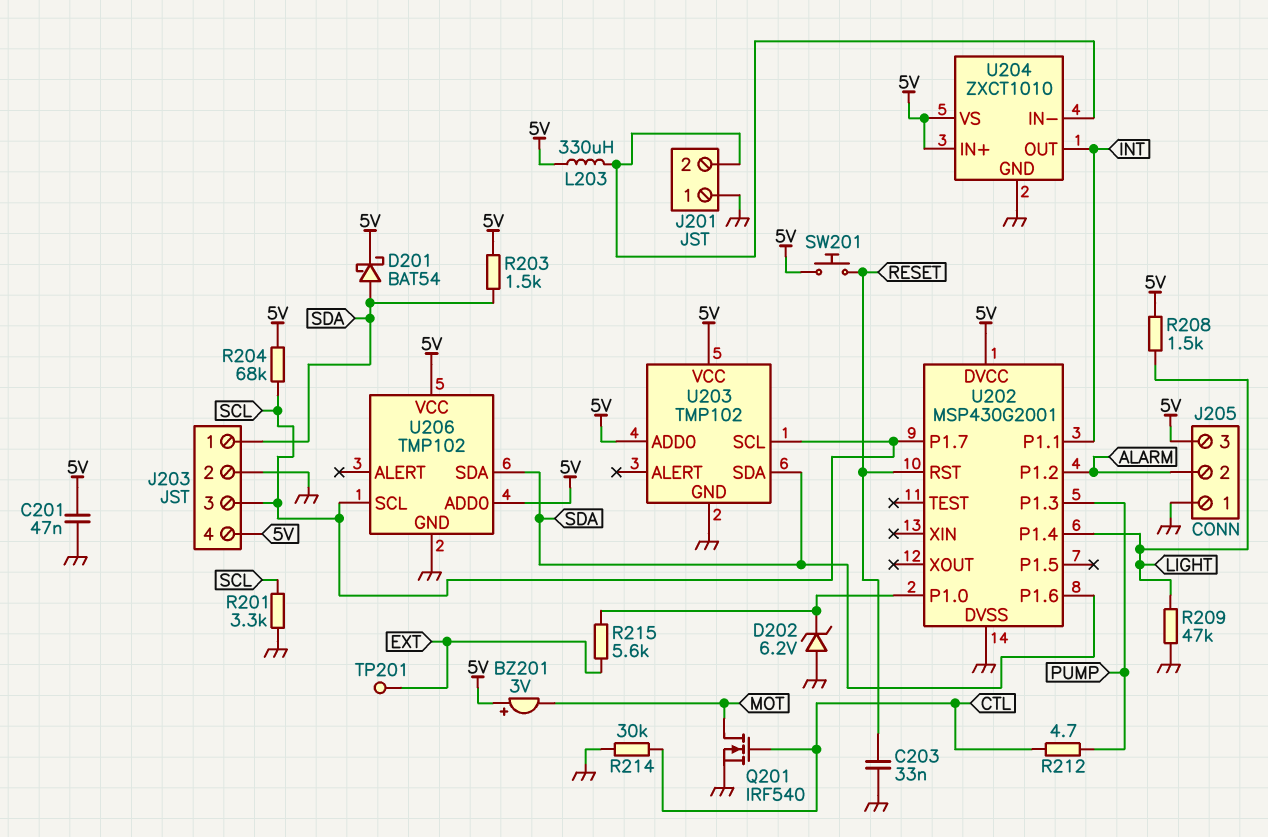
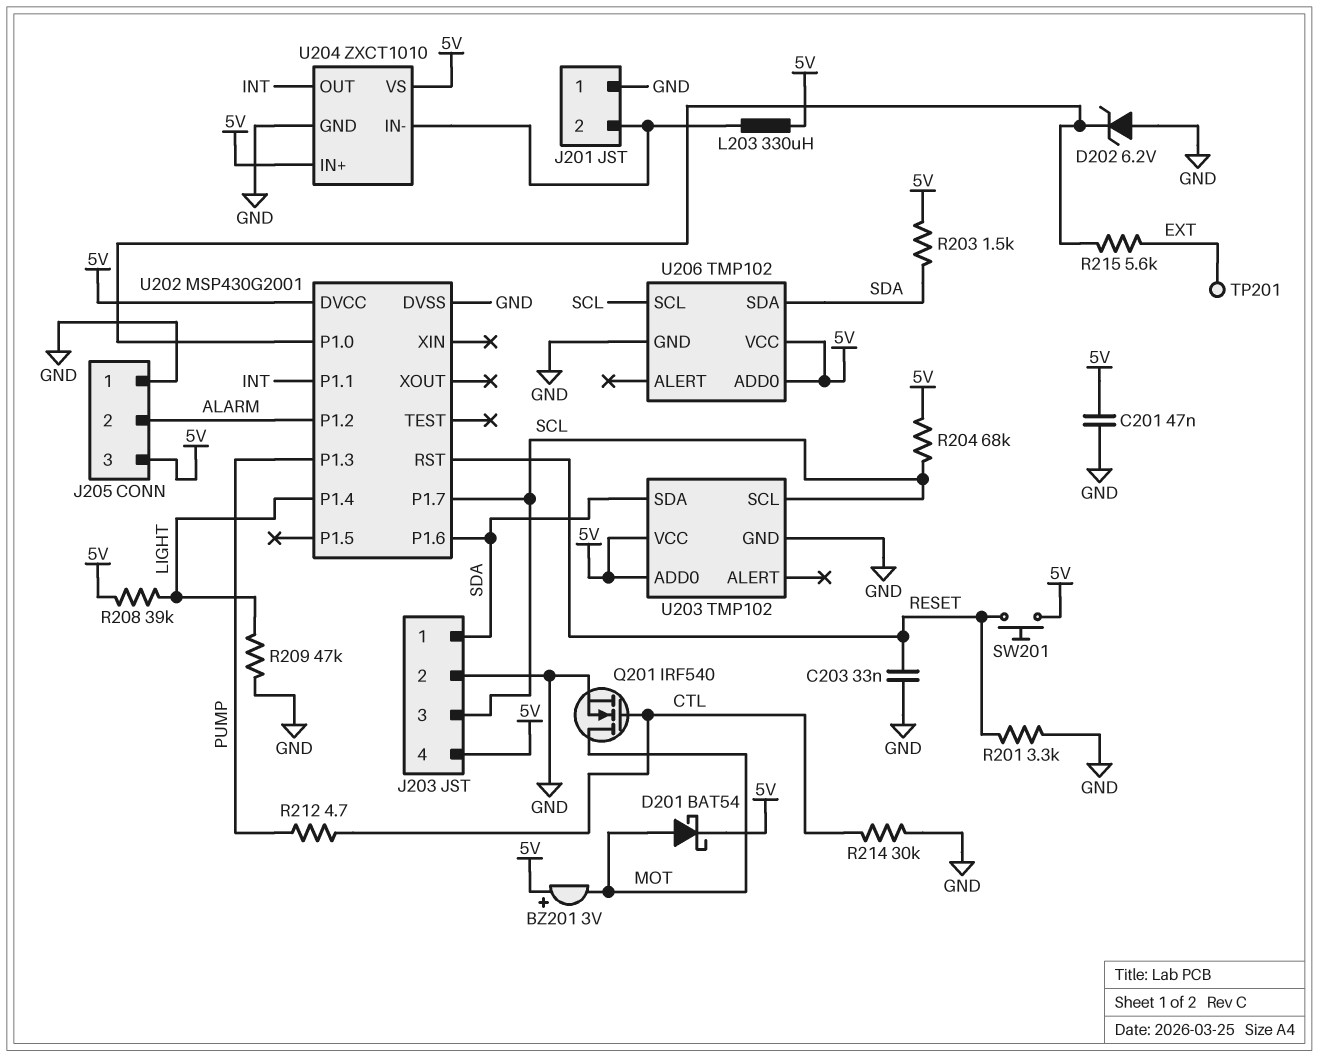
D201: schottky BAT54 (A SDA, K 5V) -> schottky BAT54 (A MOT, K 5V)
R201: 3.3k (GND, SCL) -> 3.3k (GND, RESET)
R208: 1.5k (5V, LIGHT) -> 39k (5V, LIGHT)

